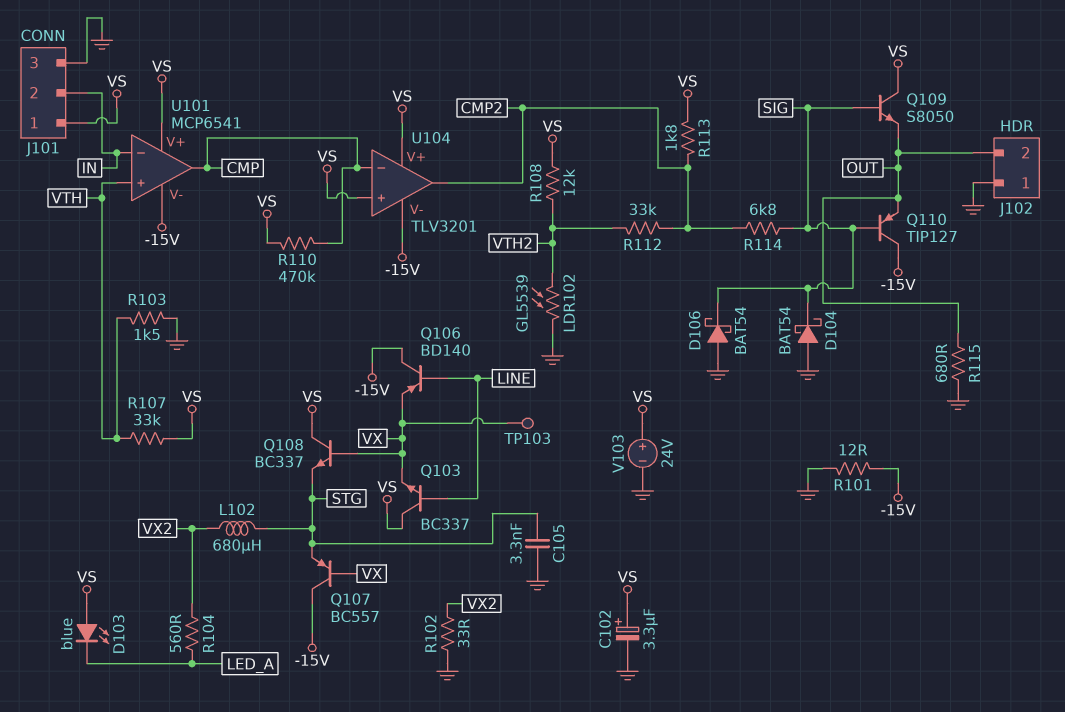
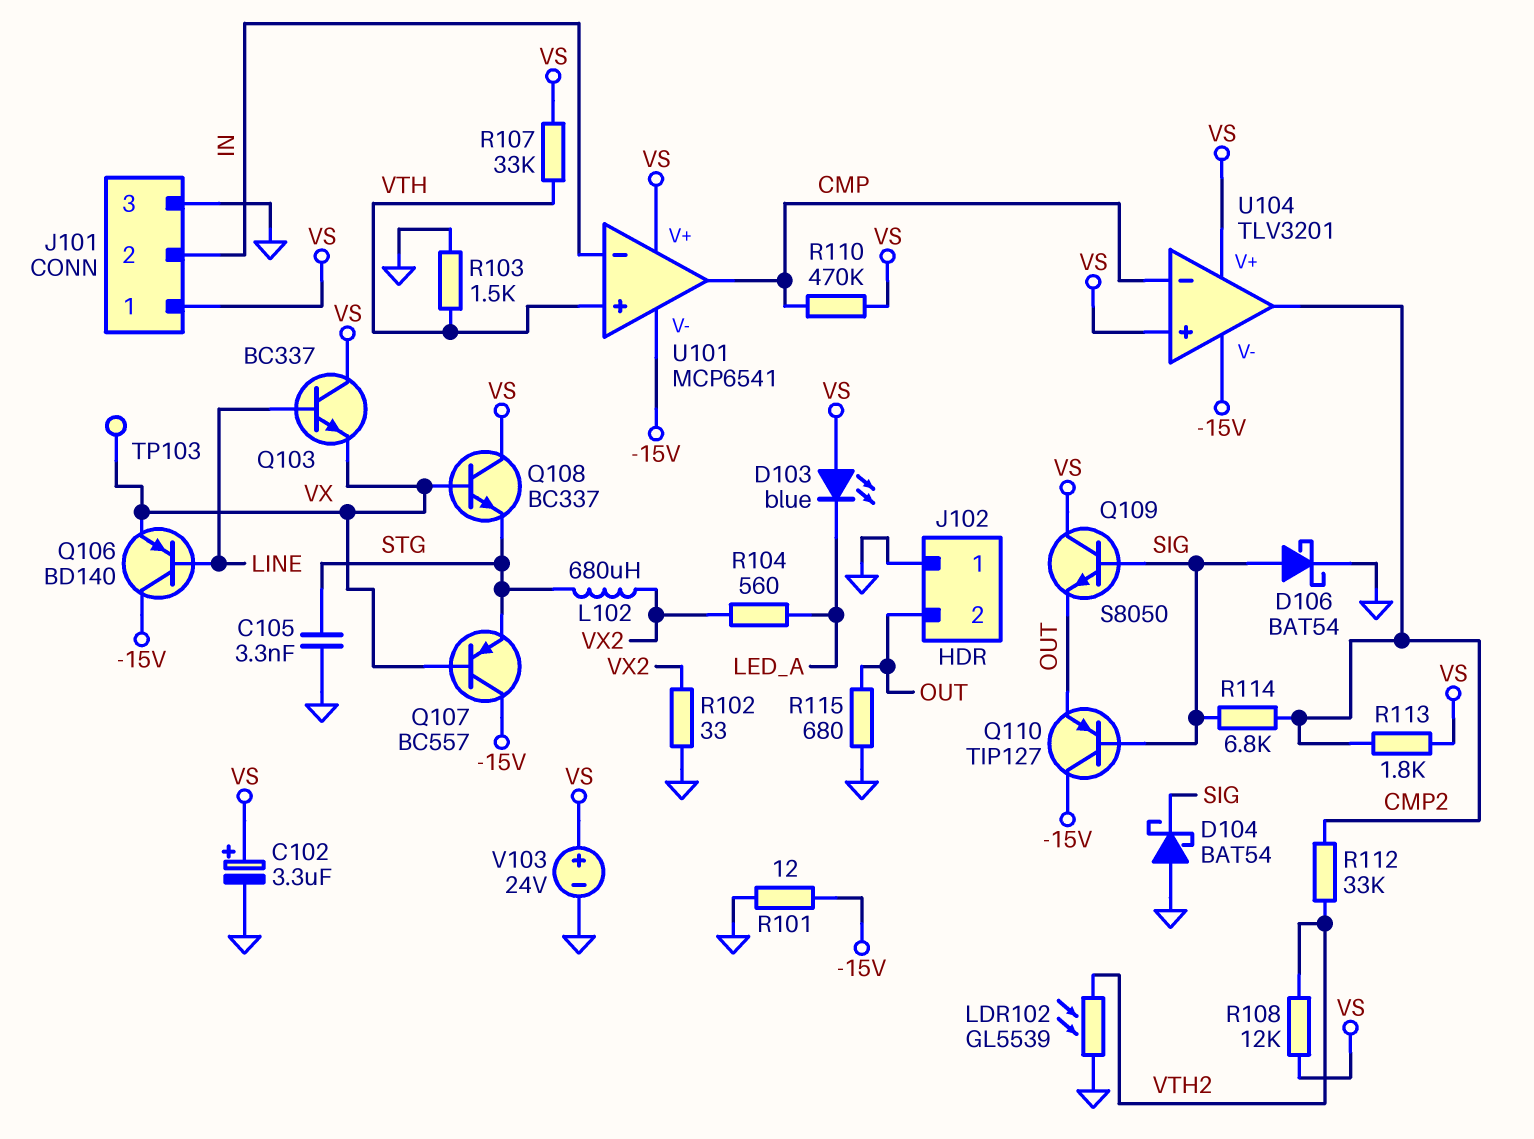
D106: schottky BAT54 (A GND, K SIG) -> schottky BAT54 (A SIG, K GND)

